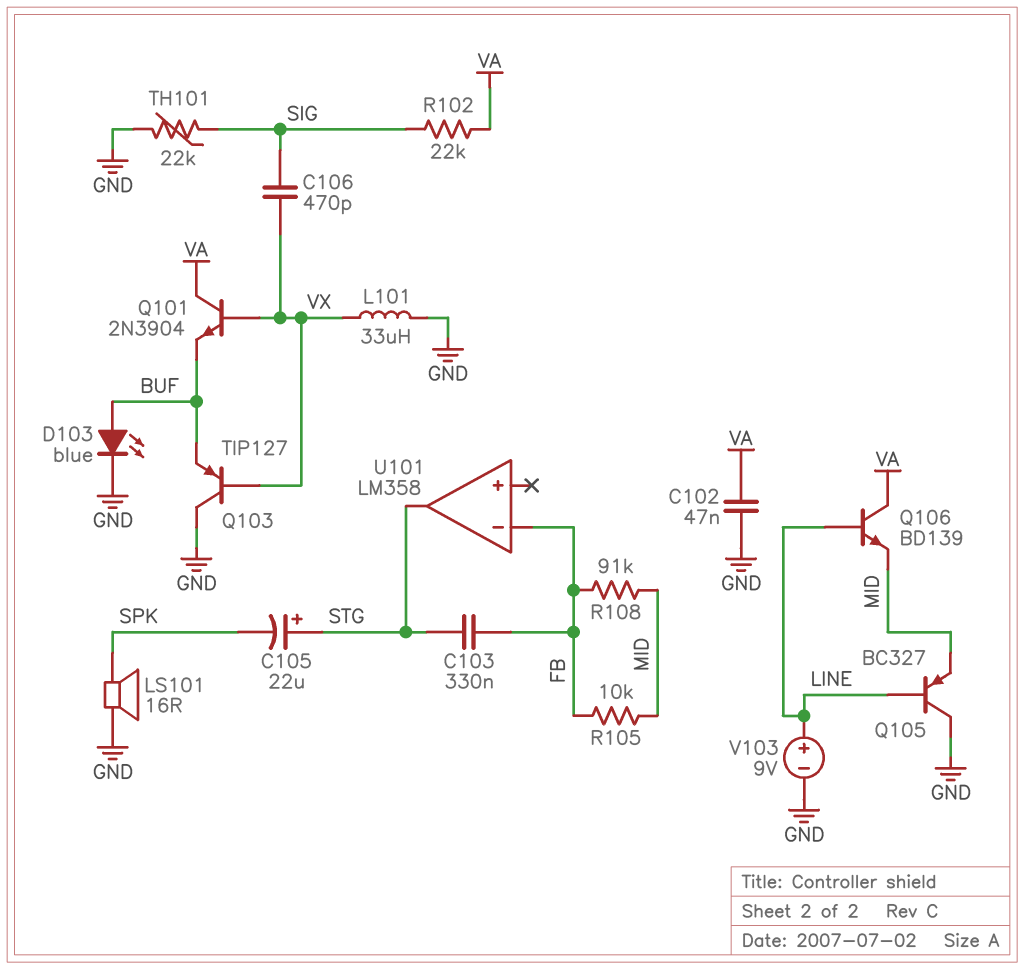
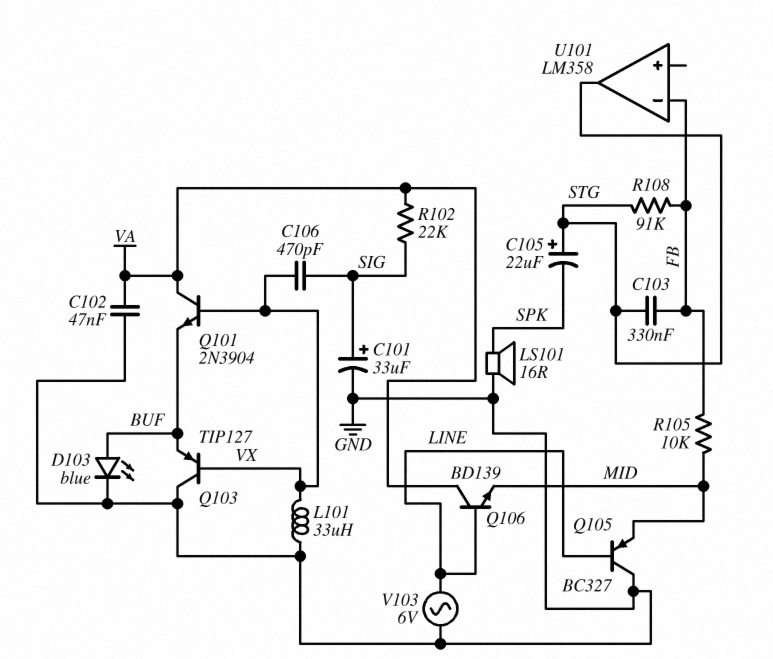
C101: none -> 33uF (plus SIG, minus GND)
R108: 91k (FB, MID) -> 91k (FB, STG)
TH101: 22k (GND, SIG) -> none
V103: 9V (plus LINE, minus GND) -> AC 6V (GND, LINE)

